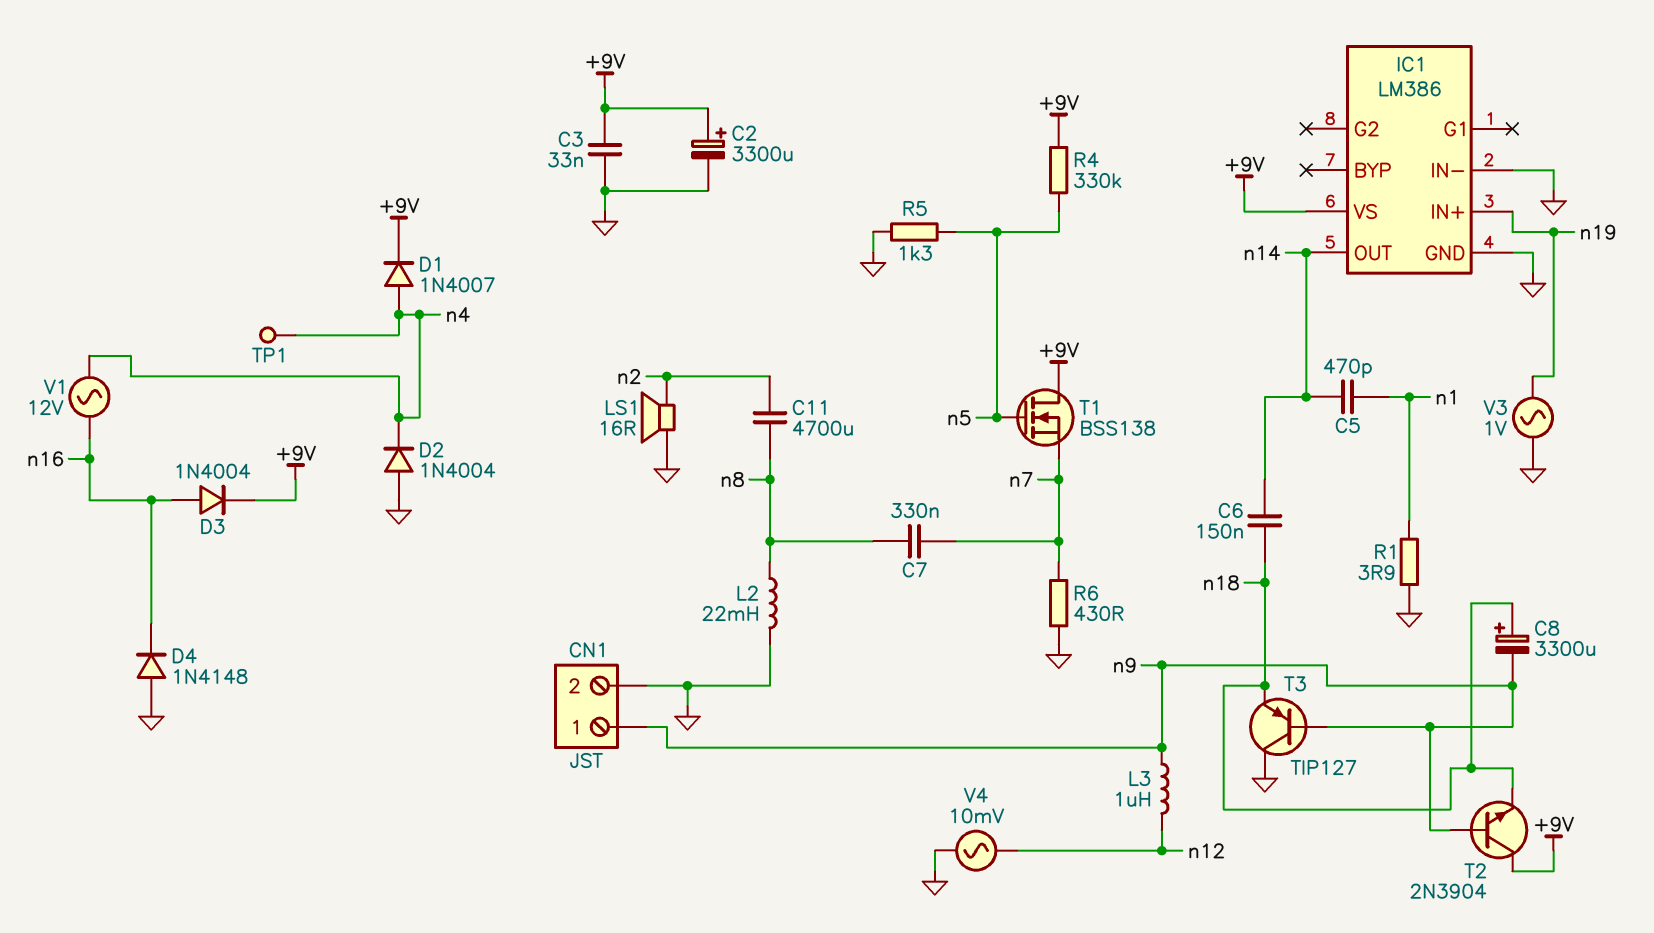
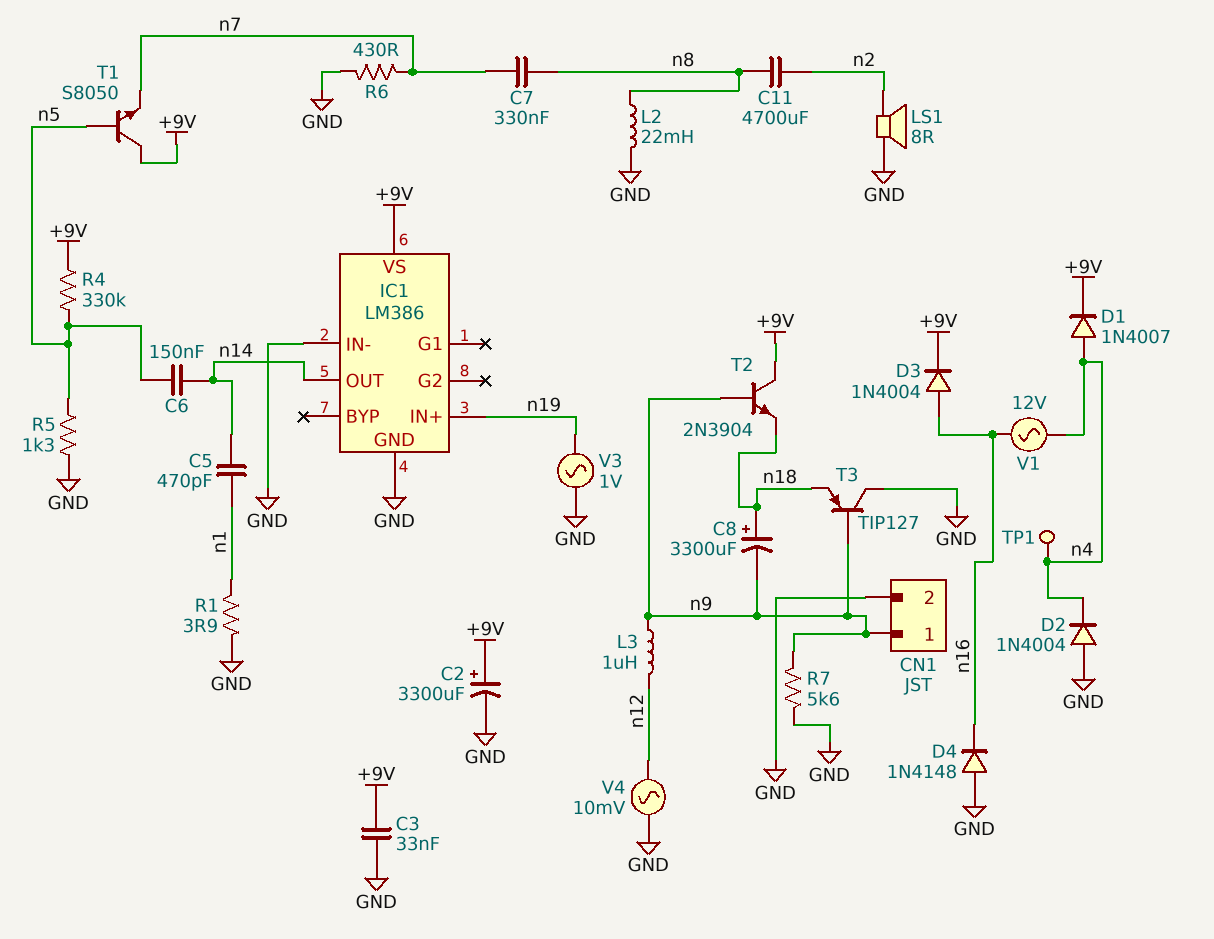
C6: 150nF (n14, n18) -> 150nF (n5, n14)
LS1: speaker 16R (GND, n2) -> speaker 8R (GND, n2)
R7: none -> 5.6k (GND, n9)
T1: NMOS BSS138 (G n5, D +9V, S n7) -> NPN S8050 (B n5, C +9V, E n7)

